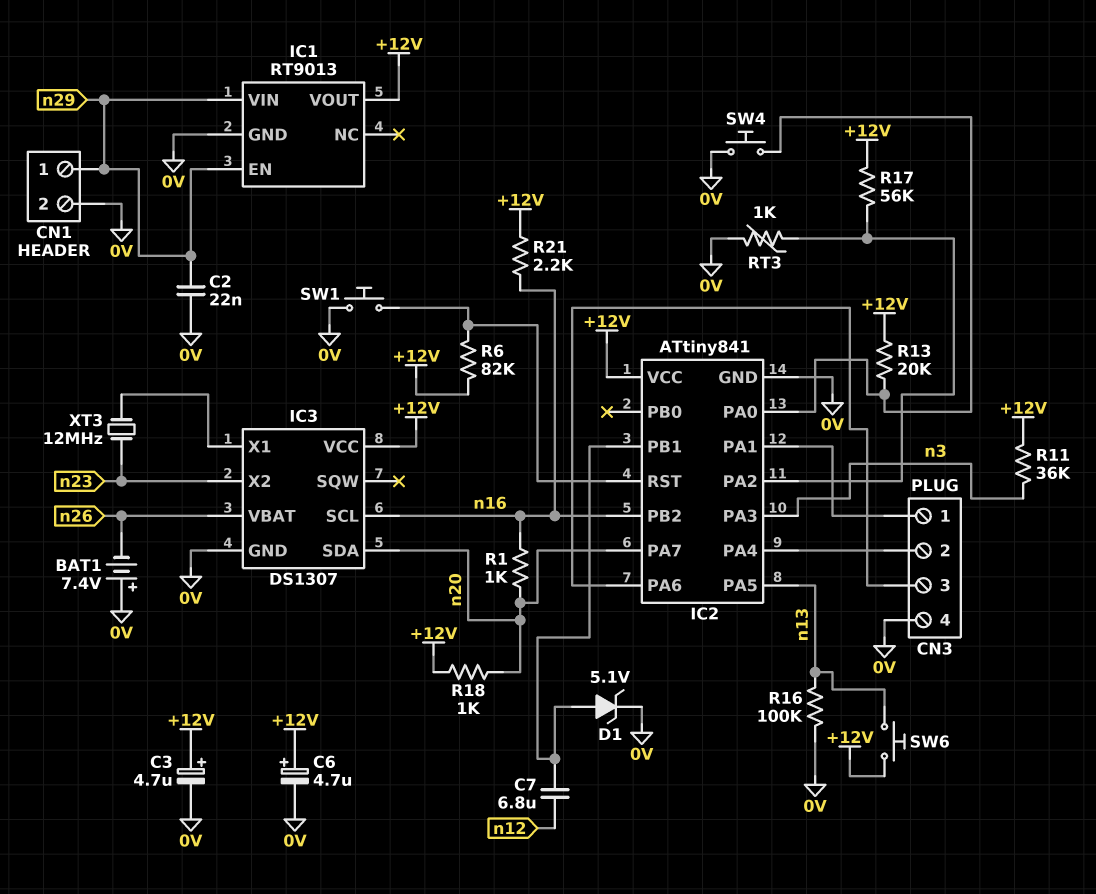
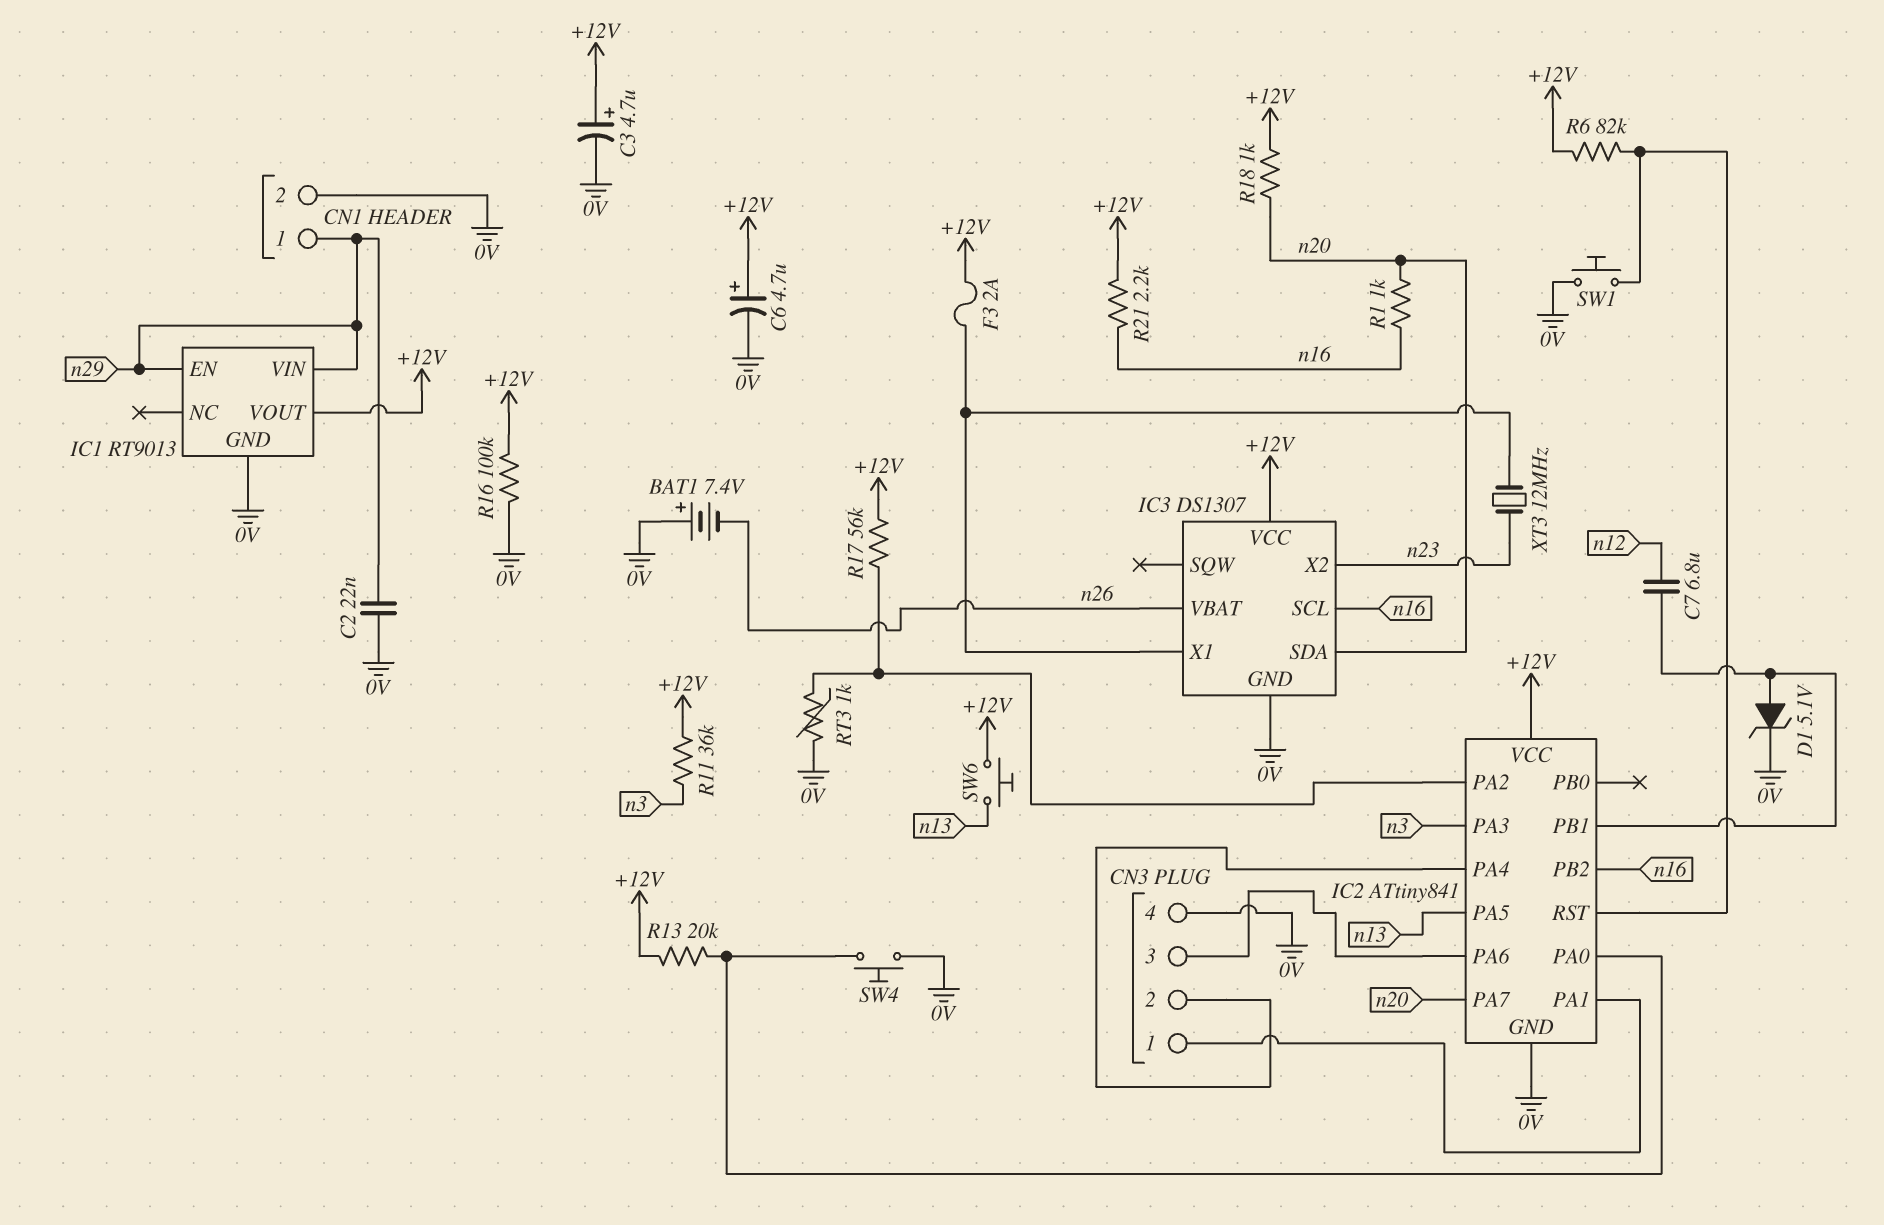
F3: none -> 2A (+12V, IC3/X1)
R16: 100k (0V, n13) -> 100k (+12V, 0V)

